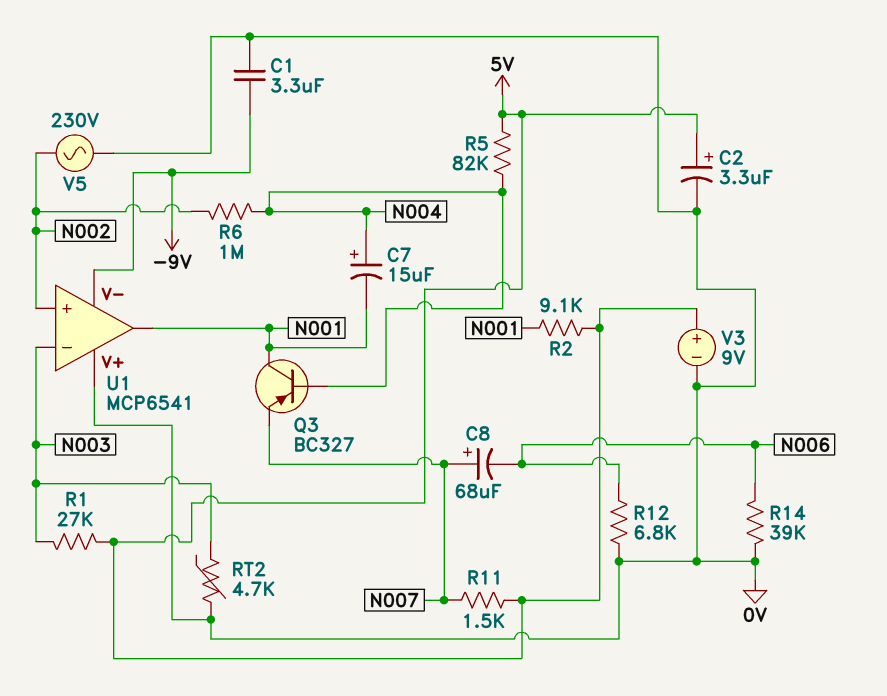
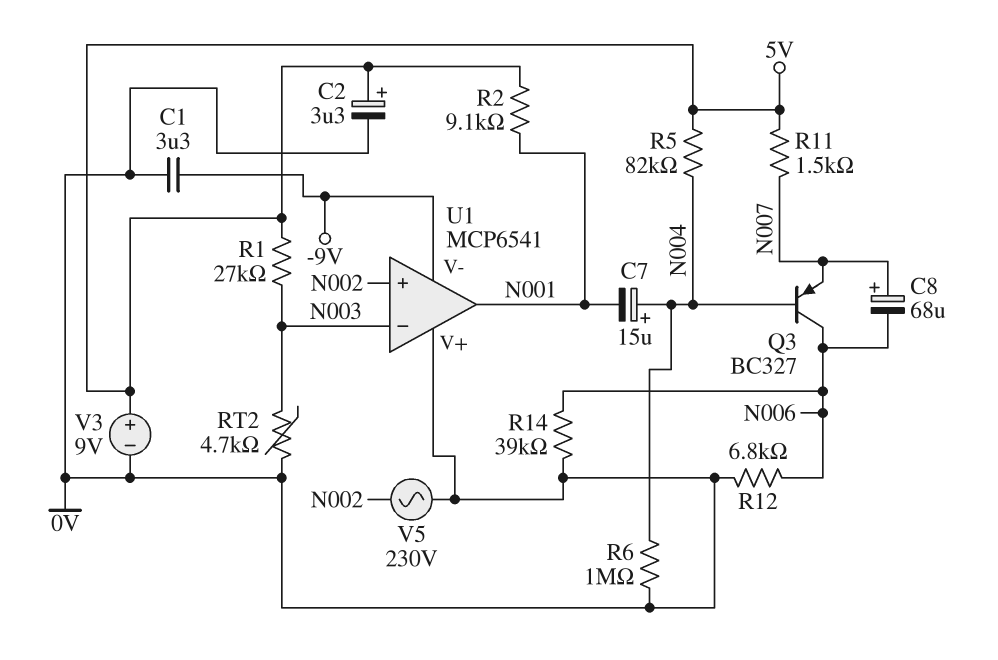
Q3: PNP BC327 (B N004, C N001, E N007) -> PNP BC327 (B N004, C N006, E N007)
R6: 1M (N002, N004) -> 1M (0V, N004)

